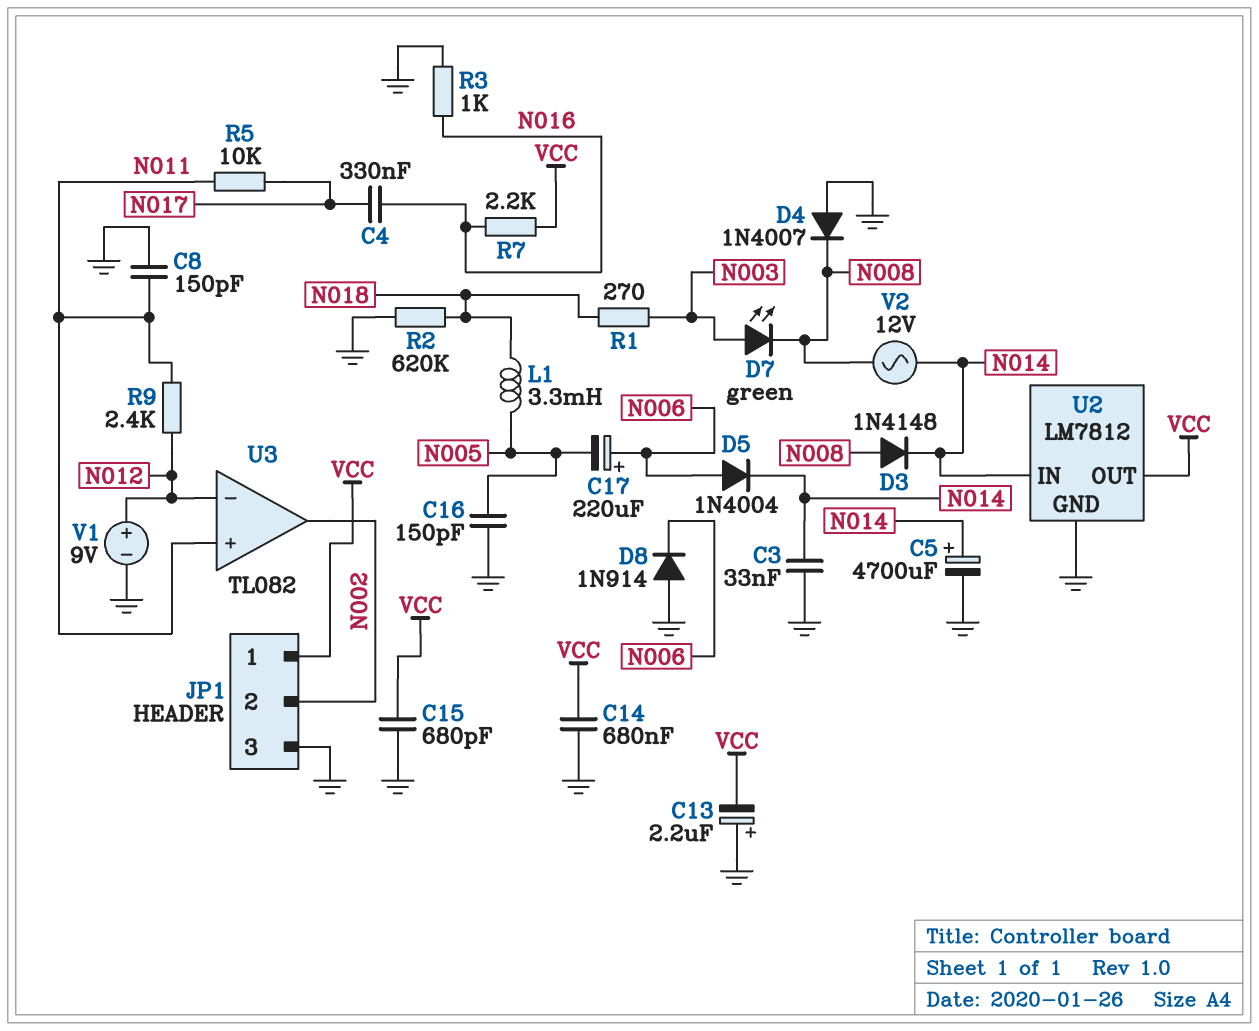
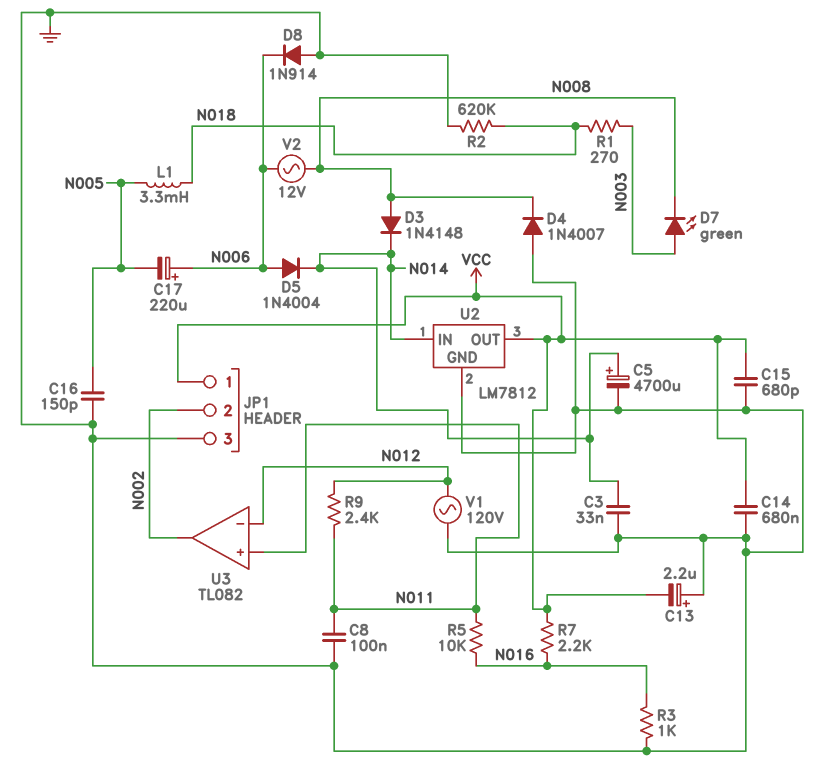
C4: 330nF (N016, N017) -> none
C8: 150pF (GND, N011) -> 100nF (GND, N011)
R5: 10k (N011, N017) -> 10k (N011, N016)
V1: 9V (plus N012, minus GND) -> AC 120V (GND, N012)
V2: AC 12V (N008, N014) -> AC 12V (N006, N008)

